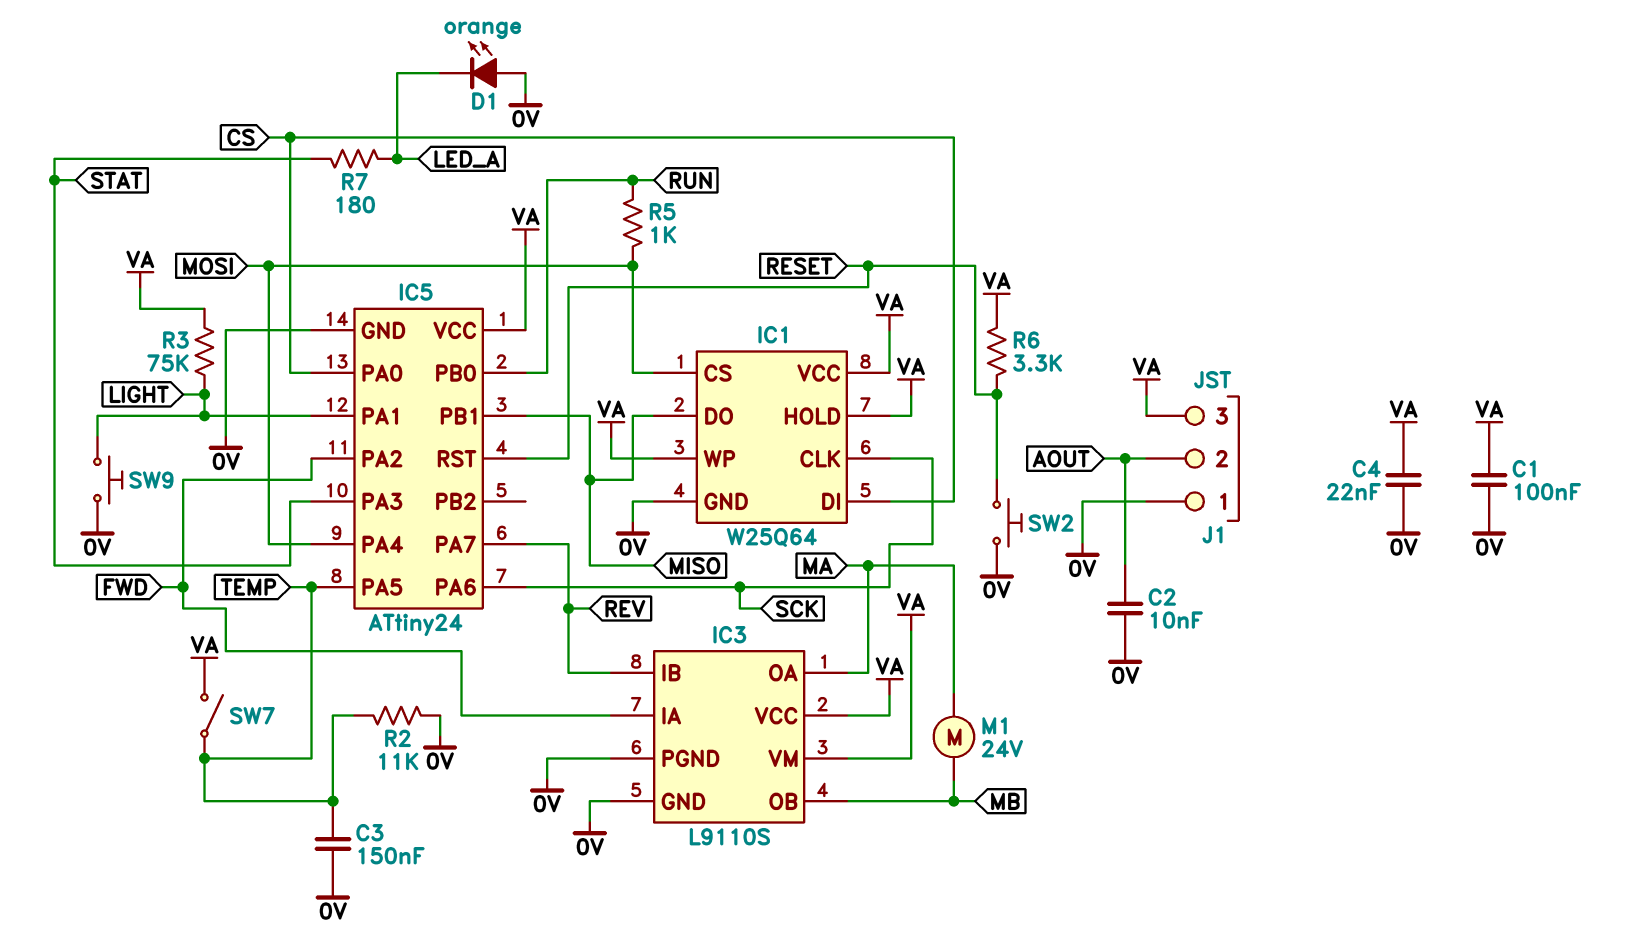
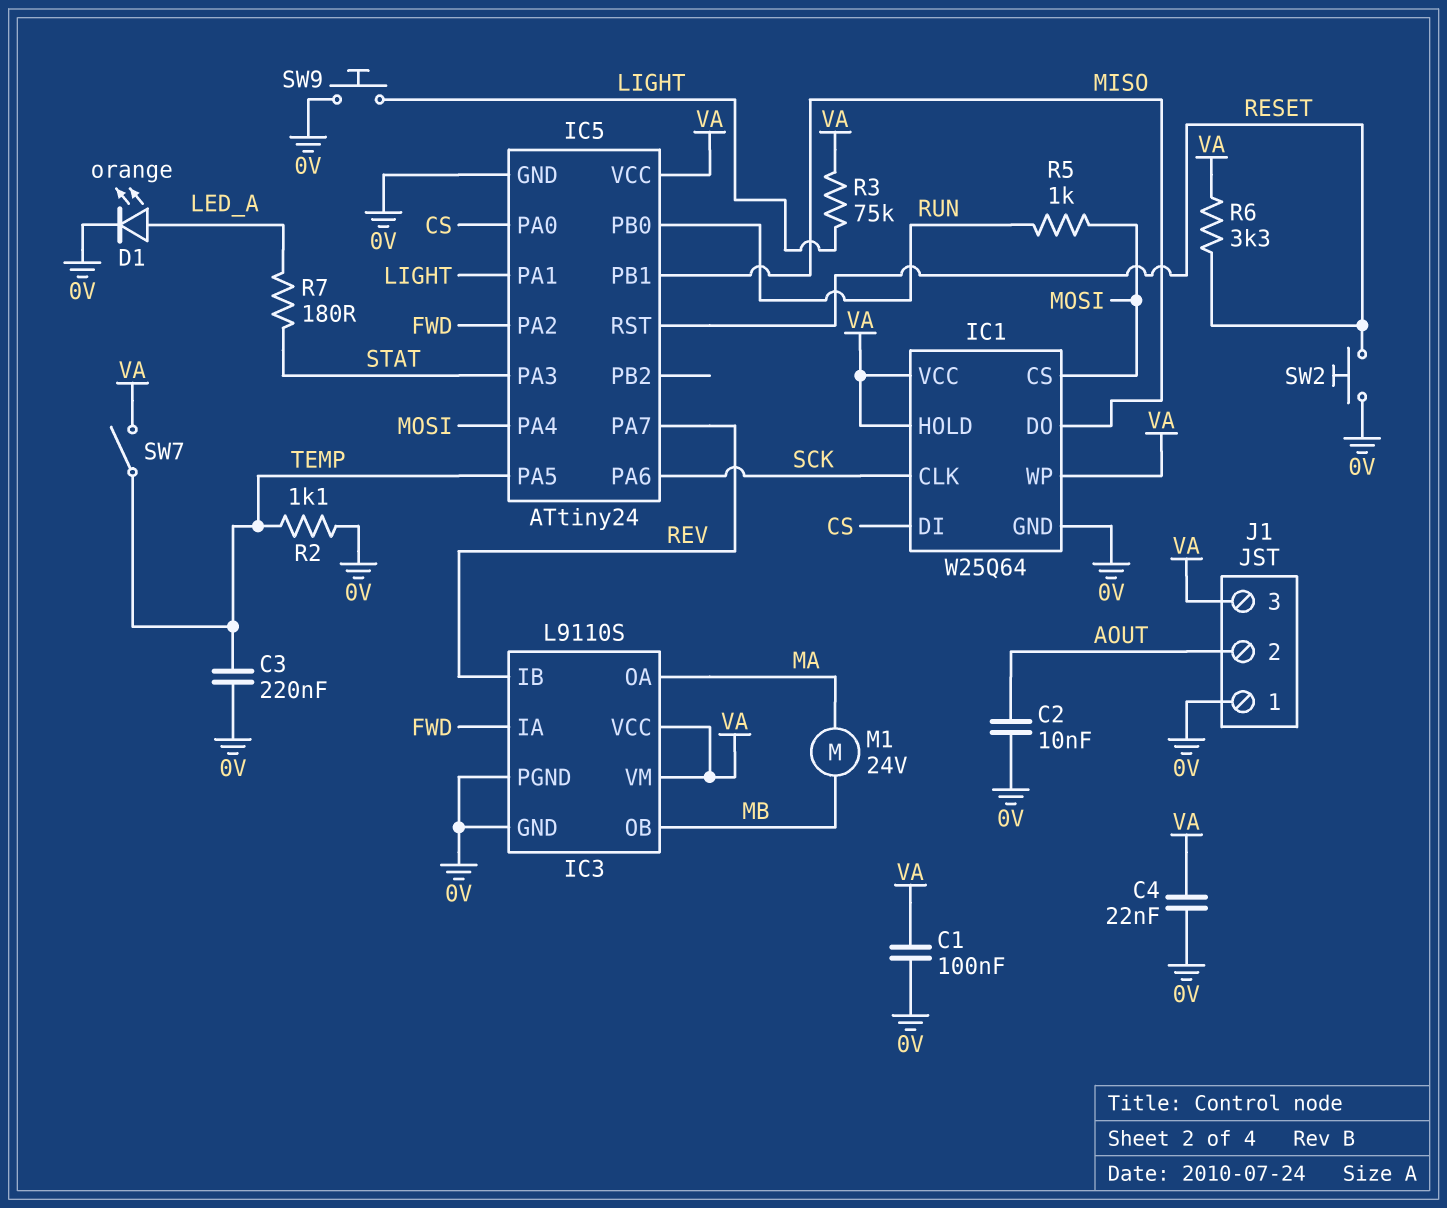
C3: 150nF (0V, TEMP) -> 220nF (0V, TEMP)
D1: LED orange (A 0V, K LED_A) -> LED orange (A LED_A, K 0V)
R2: 11k (0V, TEMP) -> 1.1k (0V, TEMP)

